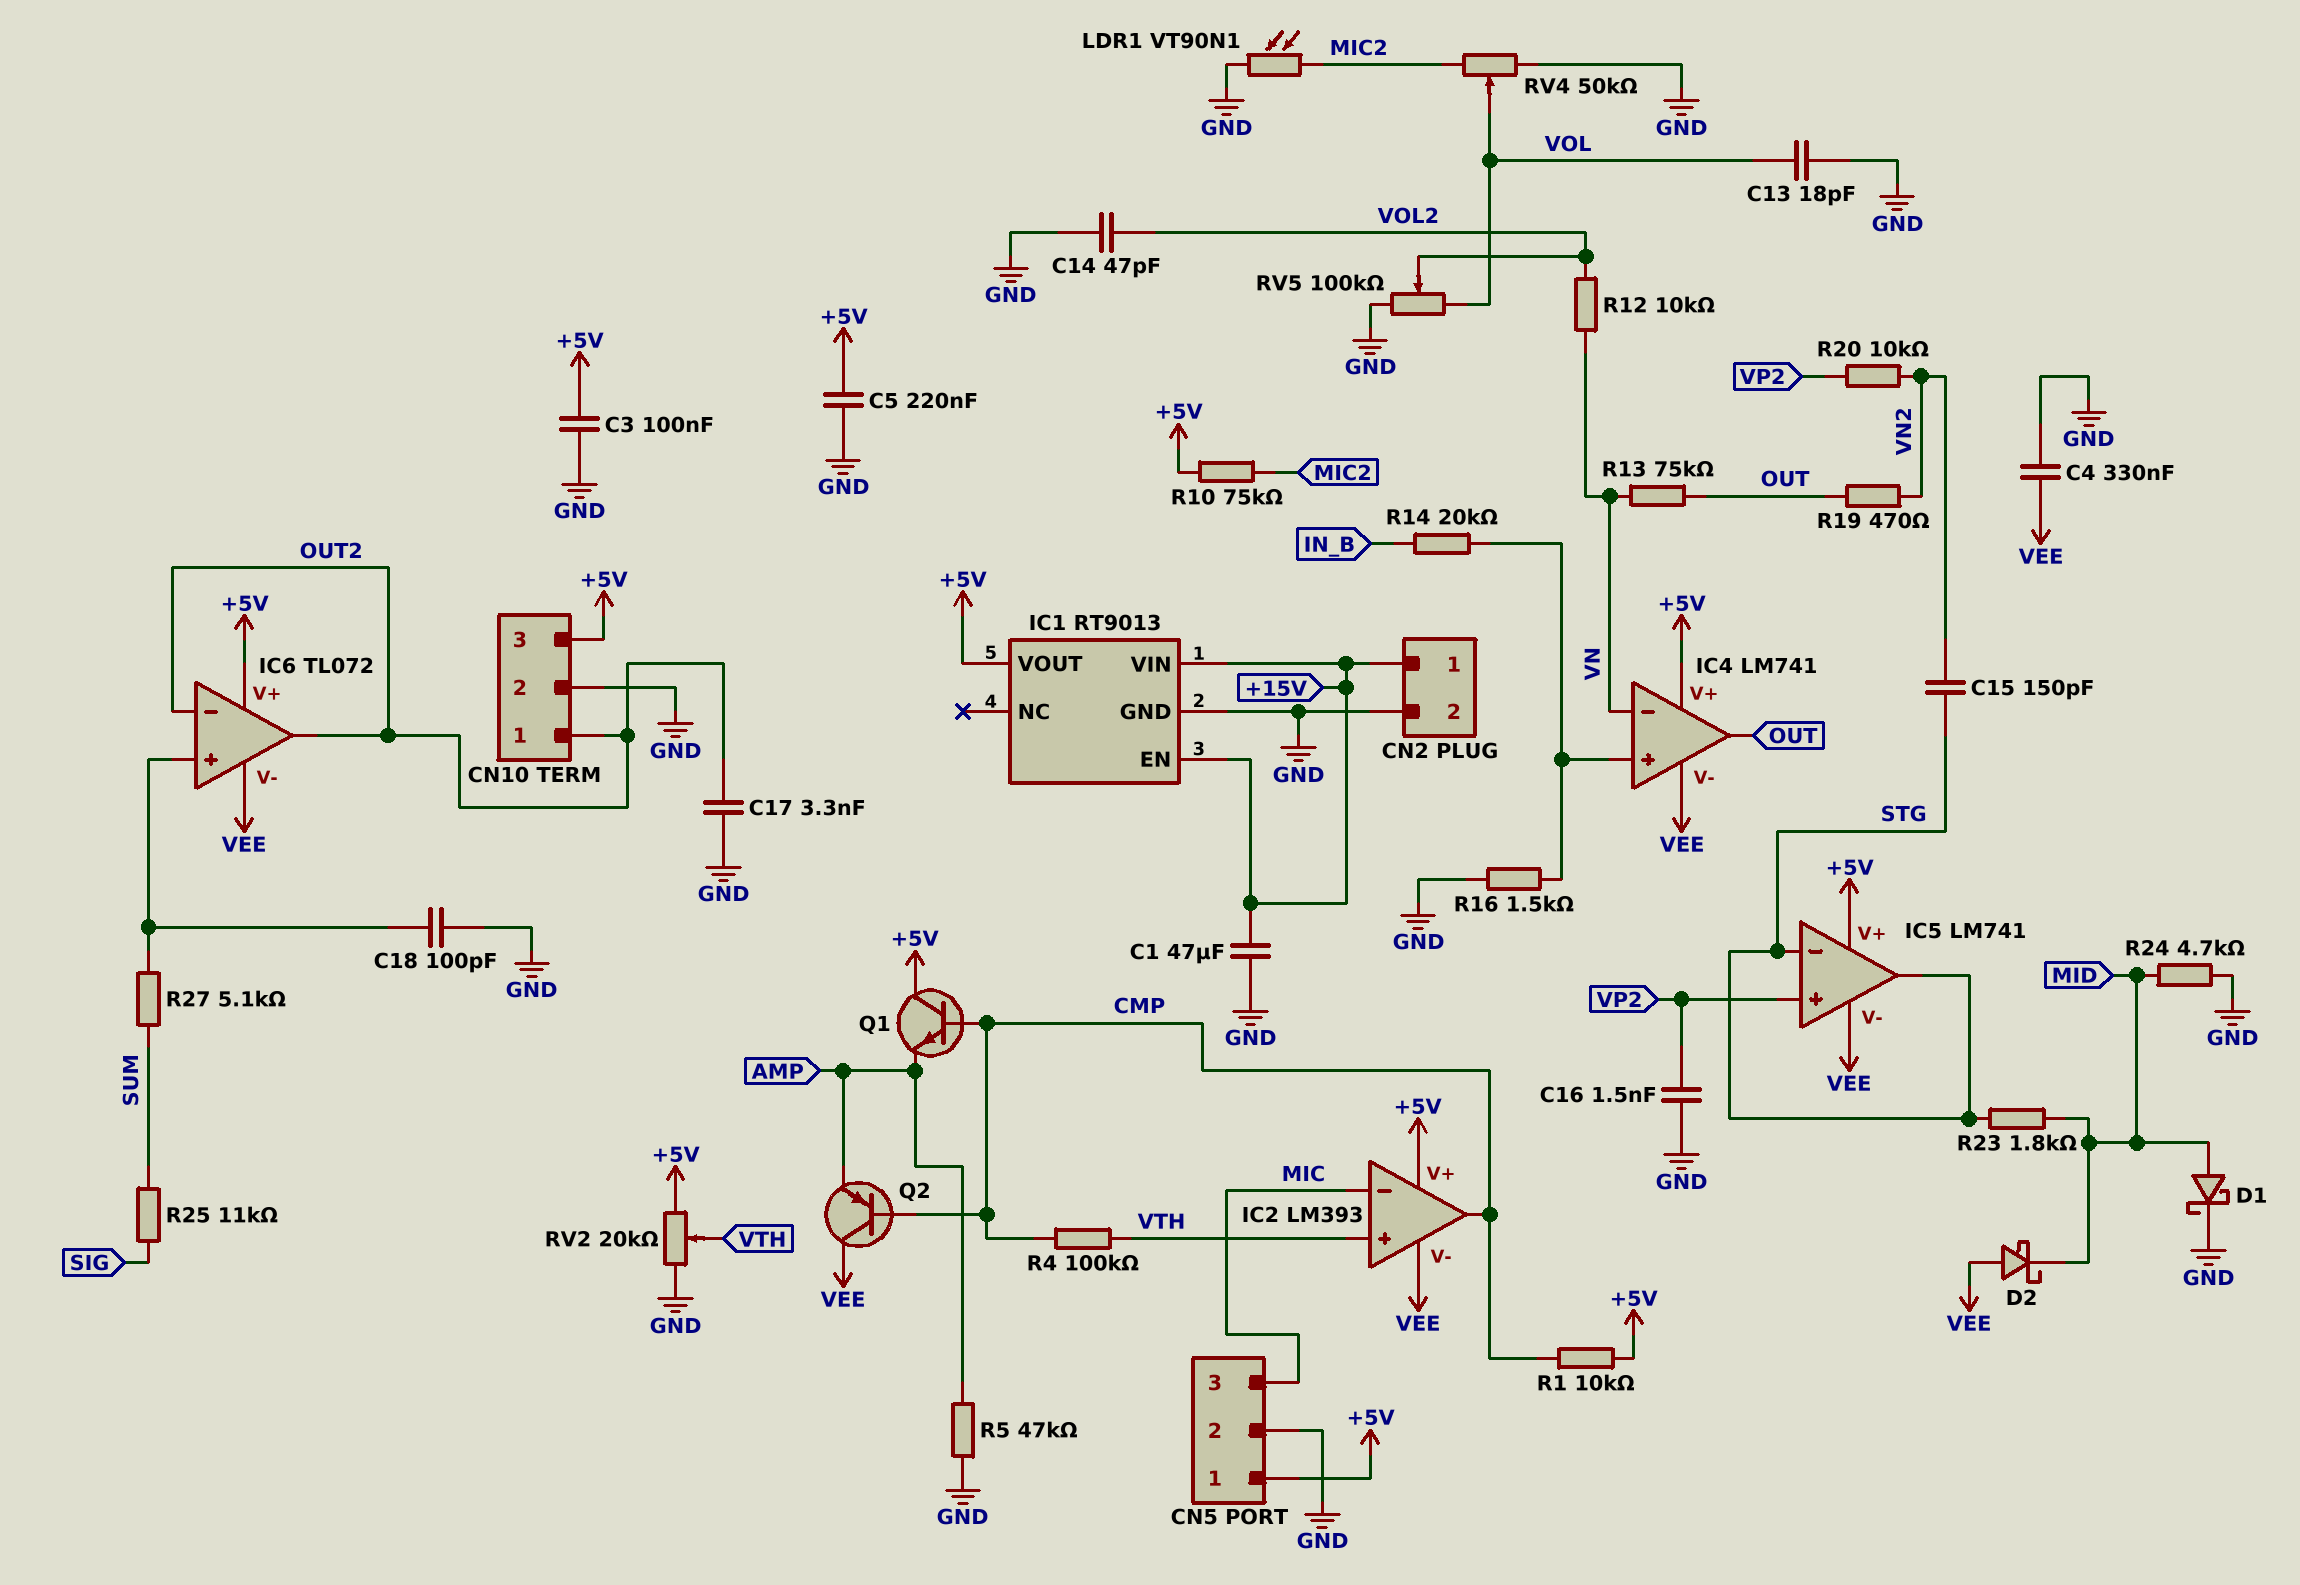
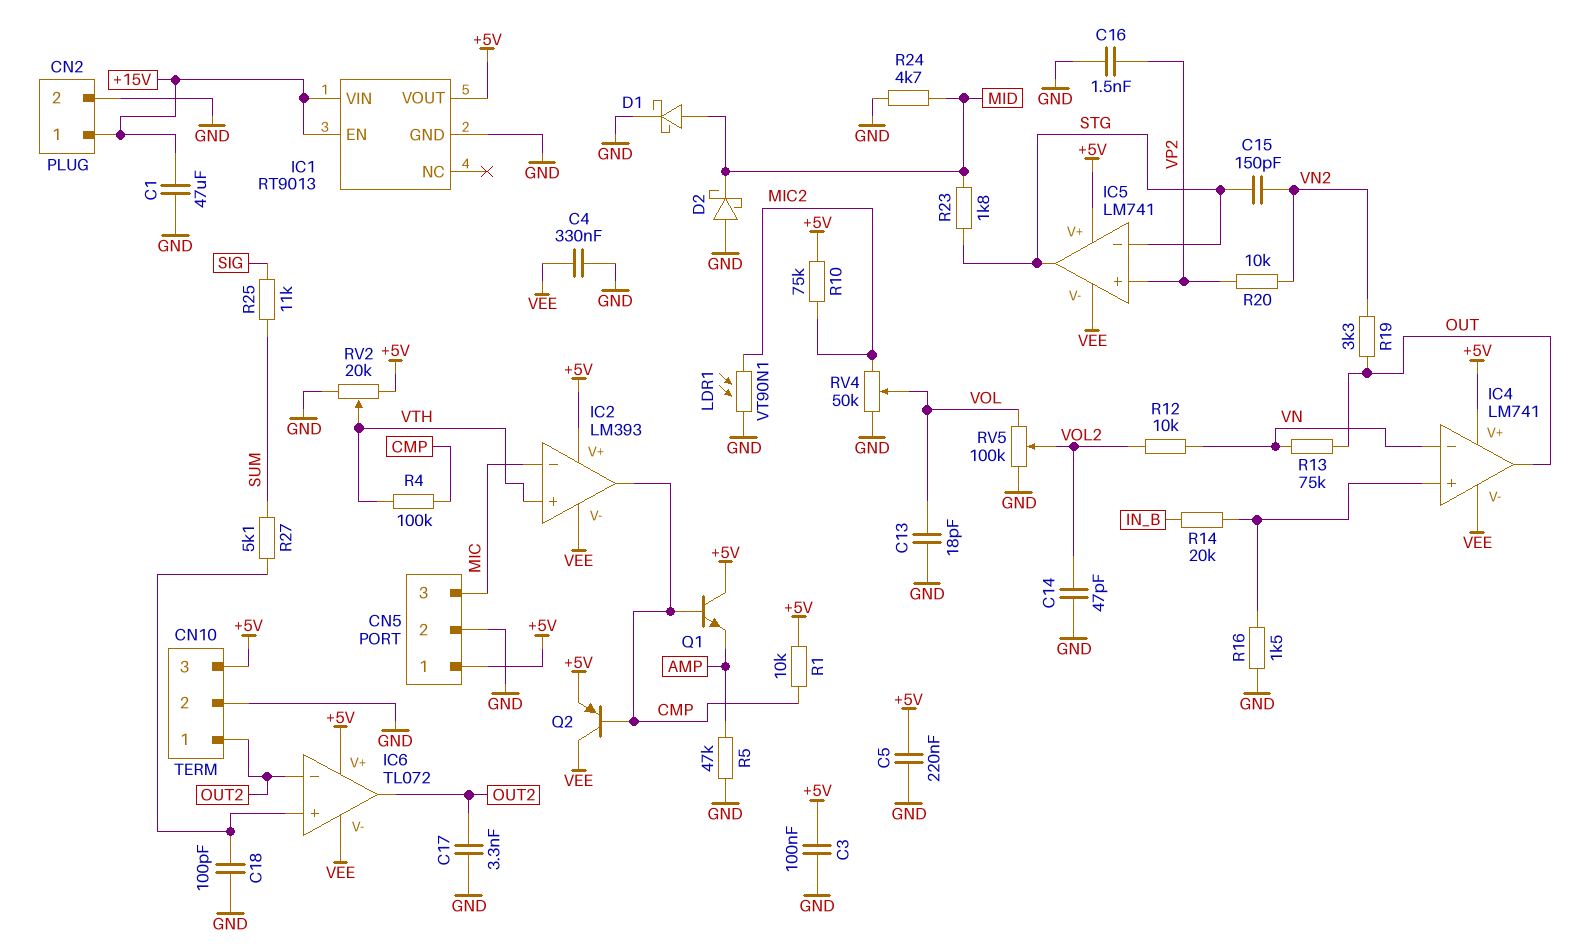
D2: schottky (A VEE, K MID) -> schottky (A GND, K MID)
Q2: PNP (B CMP, C VEE, E AMP) -> PNP (B CMP, C VEE, E +5V)
R19: 470 (OUT, VN2) -> 3.3k (OUT, VN2)

